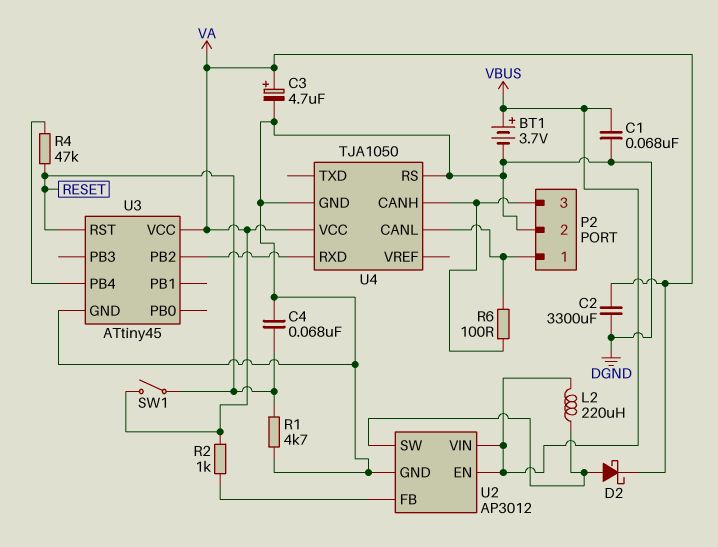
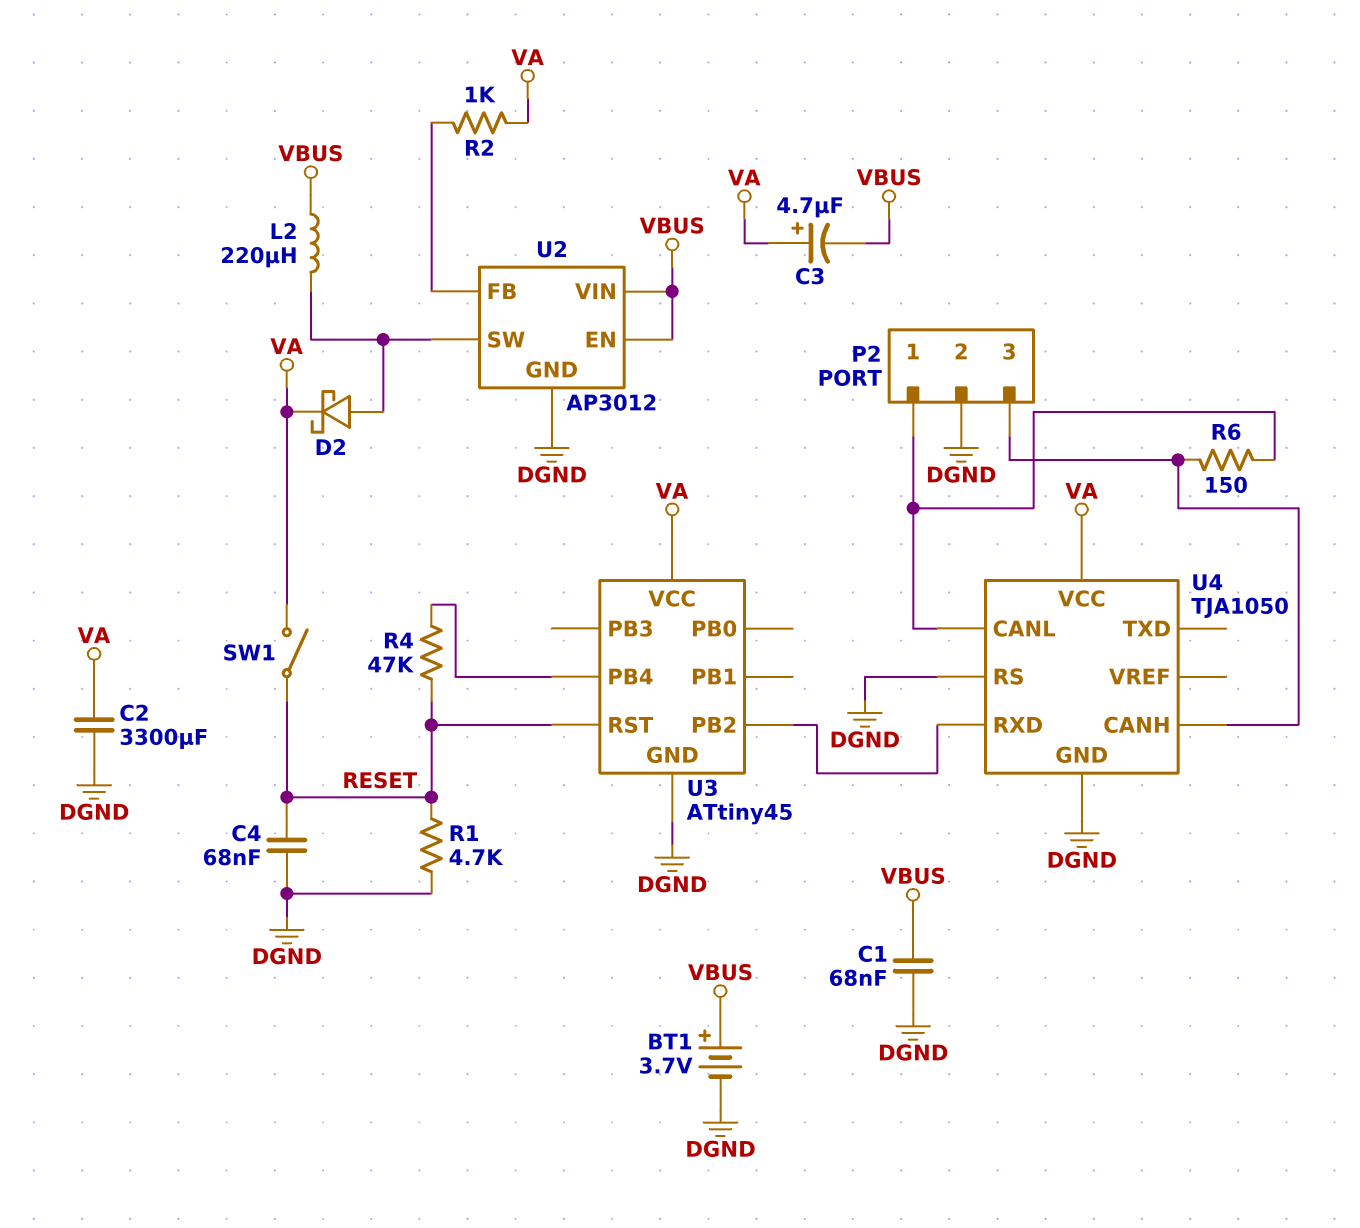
C3: 4.7uF (plus VA, minus DGND) -> 4.7uF (plus VA, minus VBUS)
R6: 100 (P2/1, P2/3) -> 150 (P2/1, P2/3)

